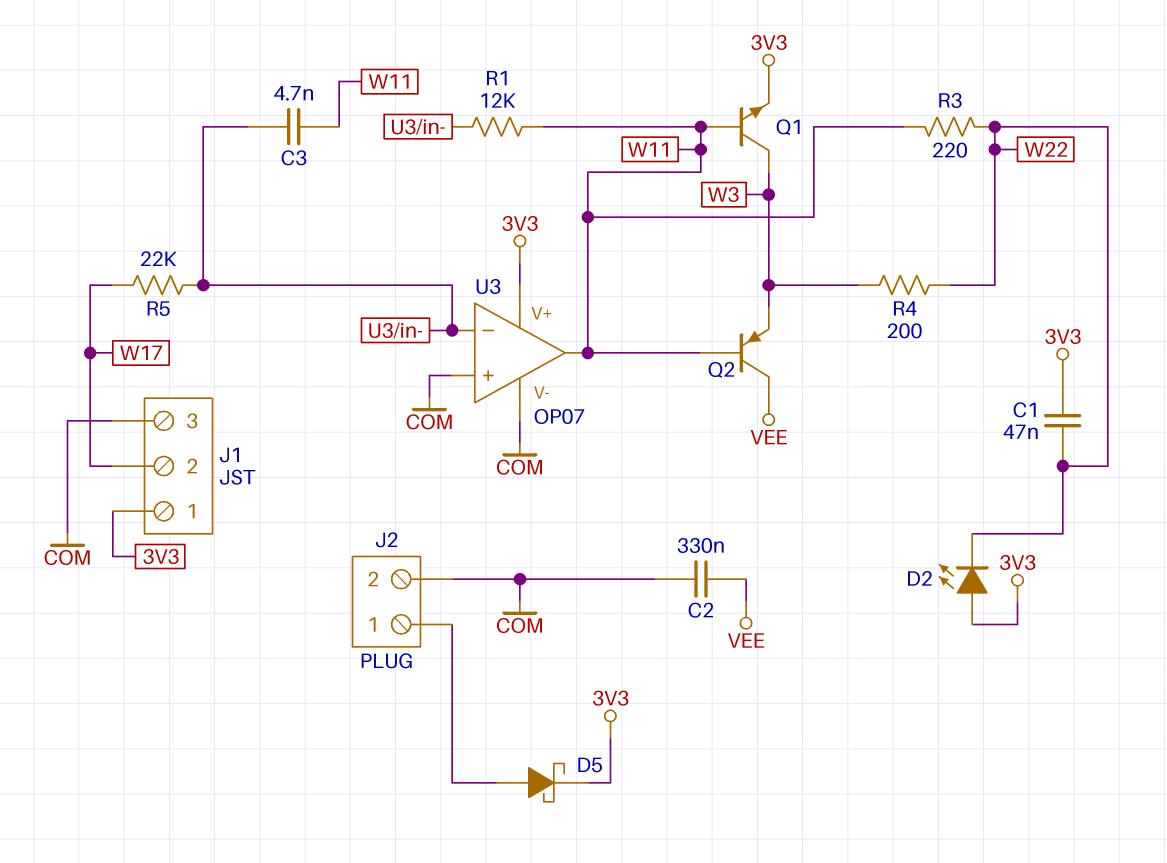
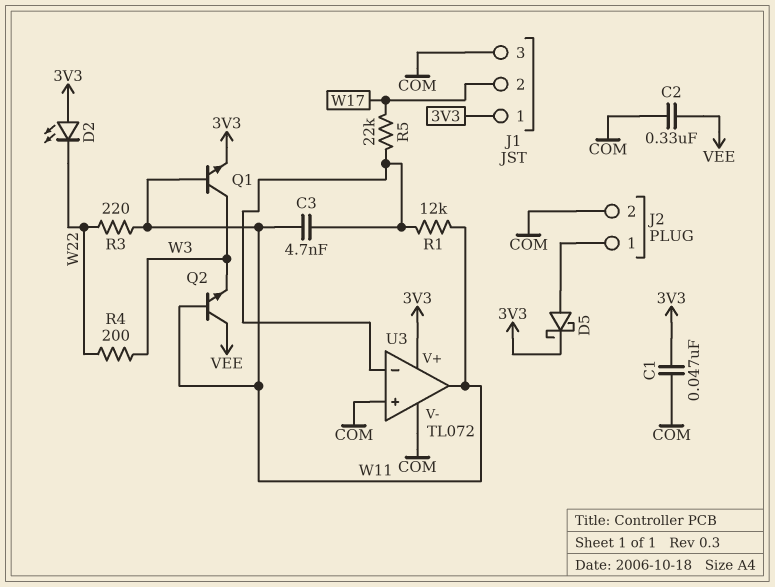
C1: 47nF (3V3, W22) -> 47nF (3V3, COM)
Q2: PNP (B W11, C VEE, E W3) -> NPN (B W11, C VEE, E W3)
U3: OP07 -> TL072

